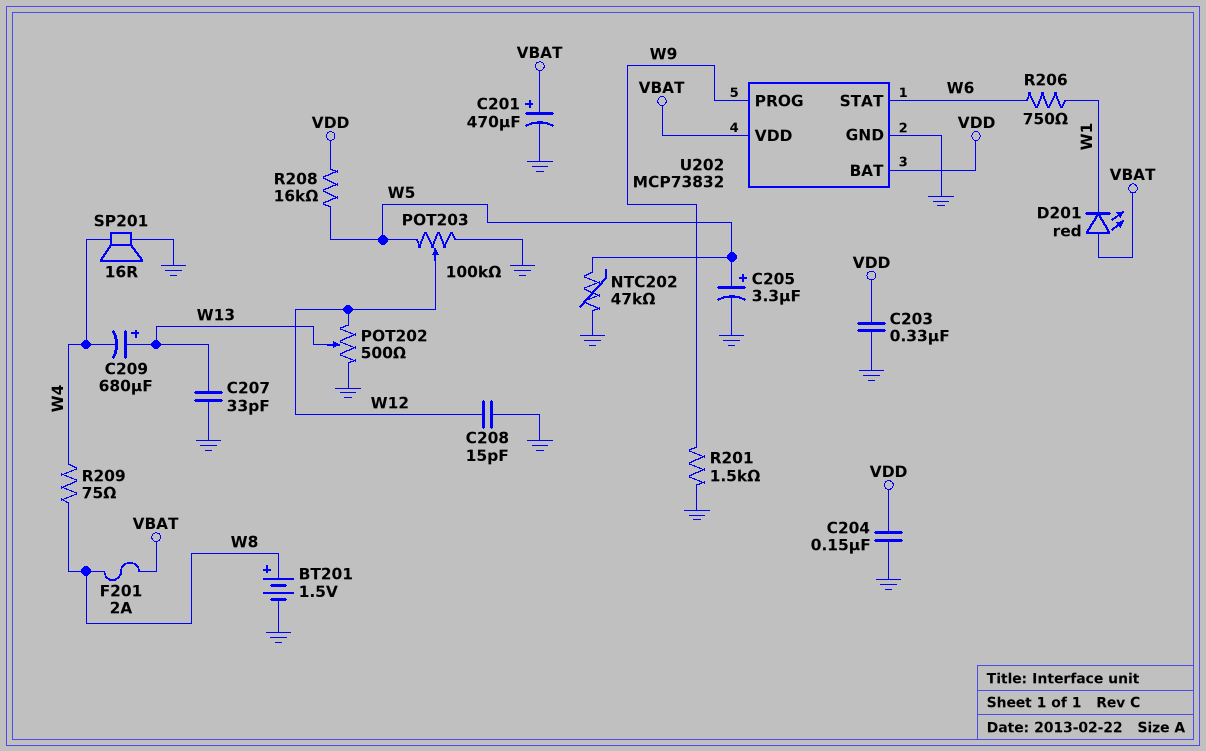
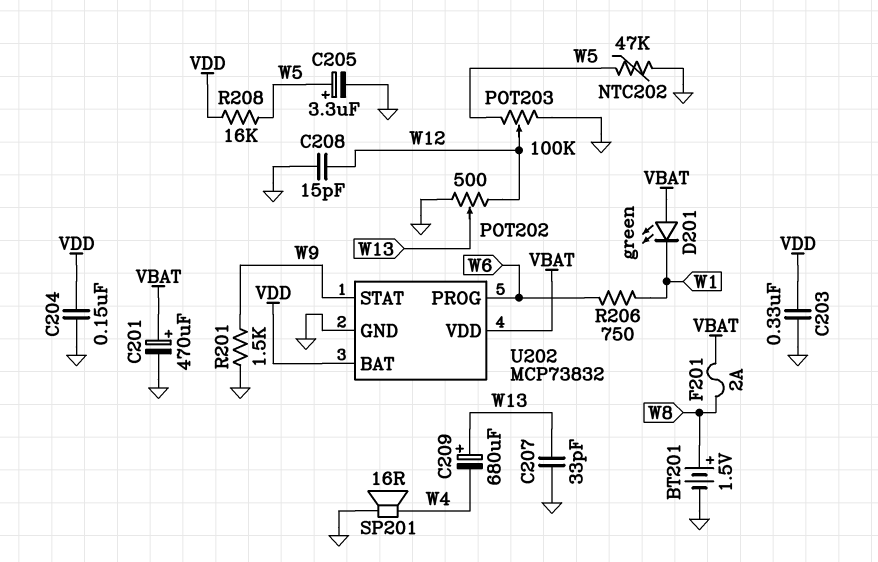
D201: LED red (A VBAT, K W1) -> LED green (A VBAT, K W1)
R209: 75 (W4, W8) -> none
U202 pin PROG: W9 -> W6
U202 pin STAT: W6 -> W9

